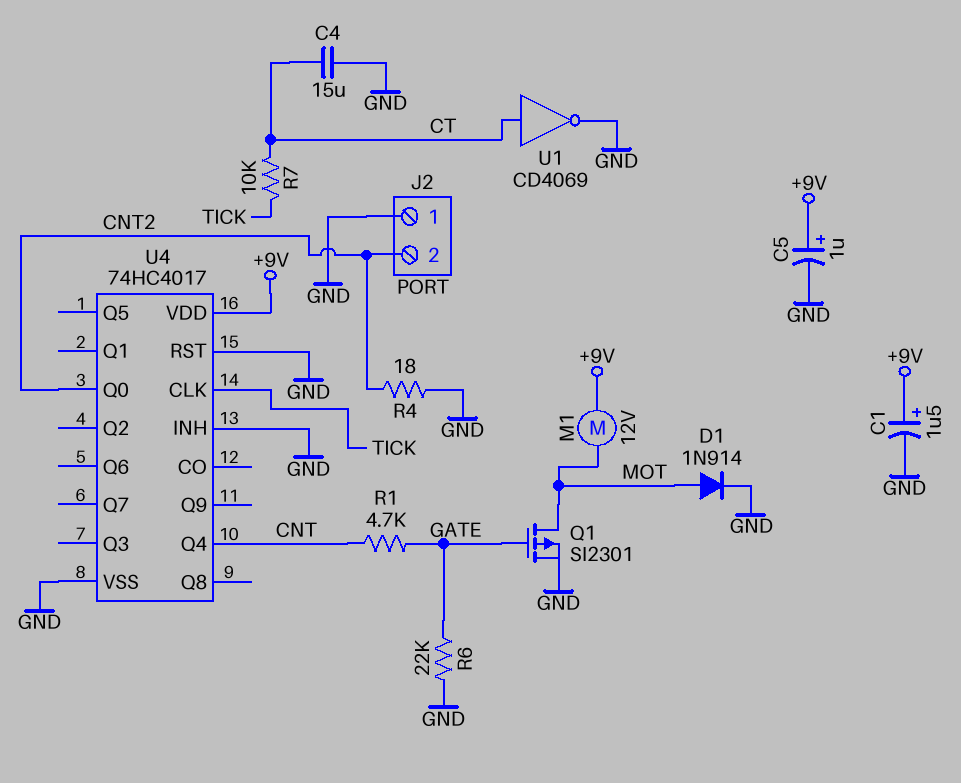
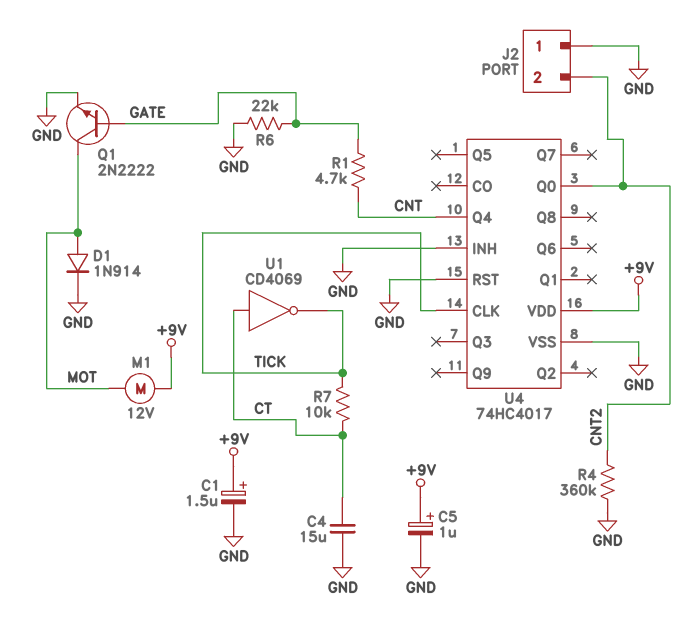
Q1: PMOS SI2301 (G GATE, D MOT, S GND) -> NPN 2N2222 (B GATE, C MOT, E GND)
R4: 18 (CNT2, GND) -> 360k (CNT2, GND)
U1: NOT CD4069 (in CT, out GND) -> NOT CD4069 (in CT, out TICK)

